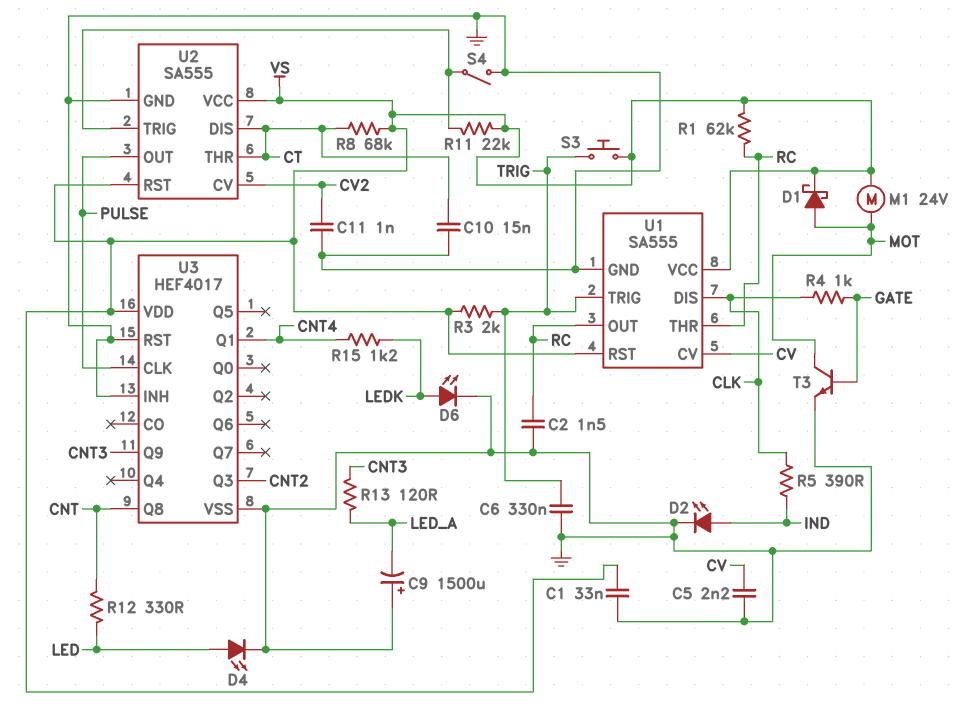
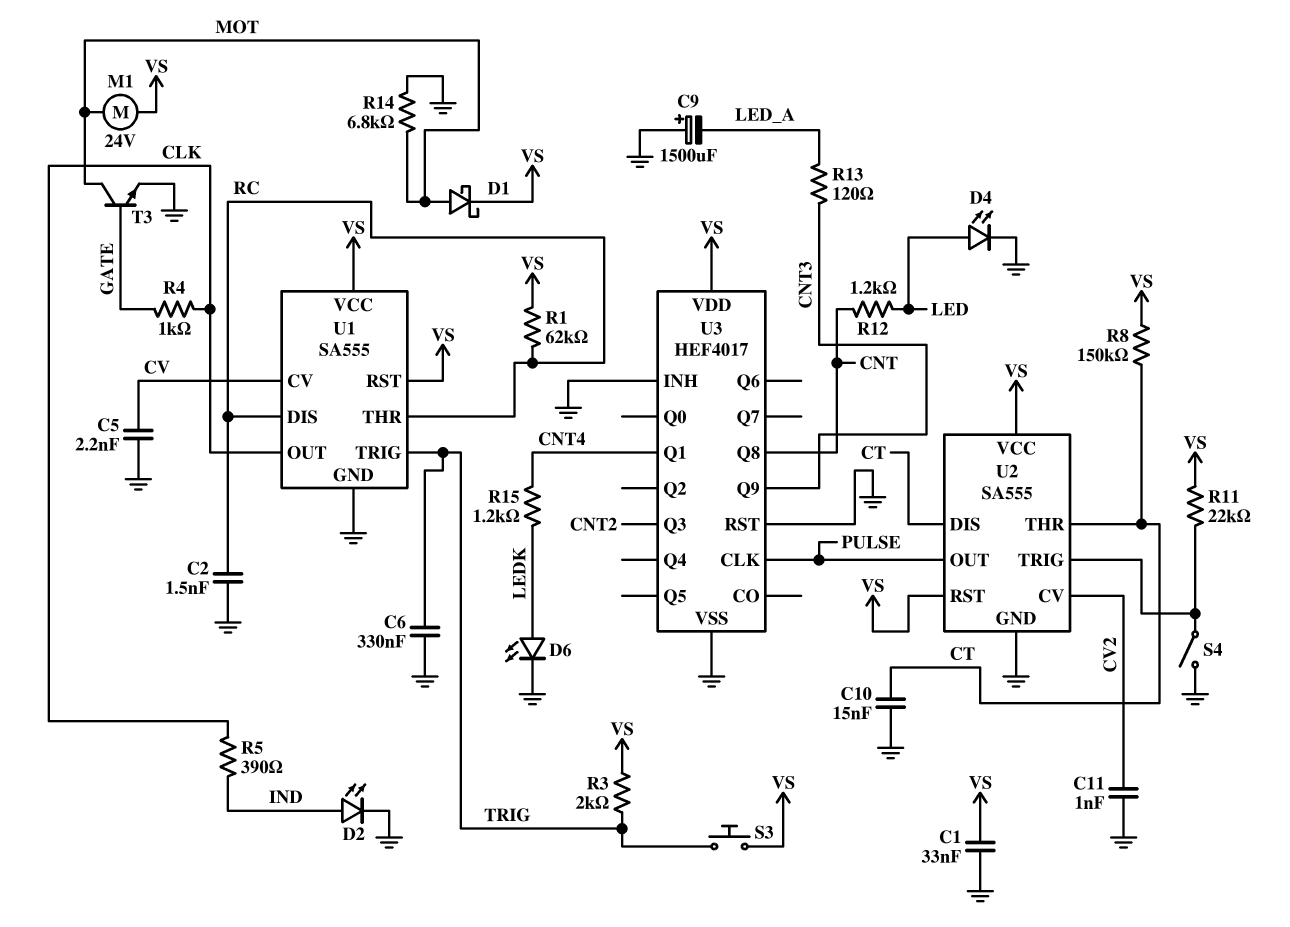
R8: 68k (CT, VS) -> 150k (CT, VS)
R12: 330 (CNT, LED) -> 1.2k (CNT, LED)
R14: none -> 6.8k (GND, MOT)
U1 pin DIS: CLK -> RC
U1 pin OUT: RC -> CLK

